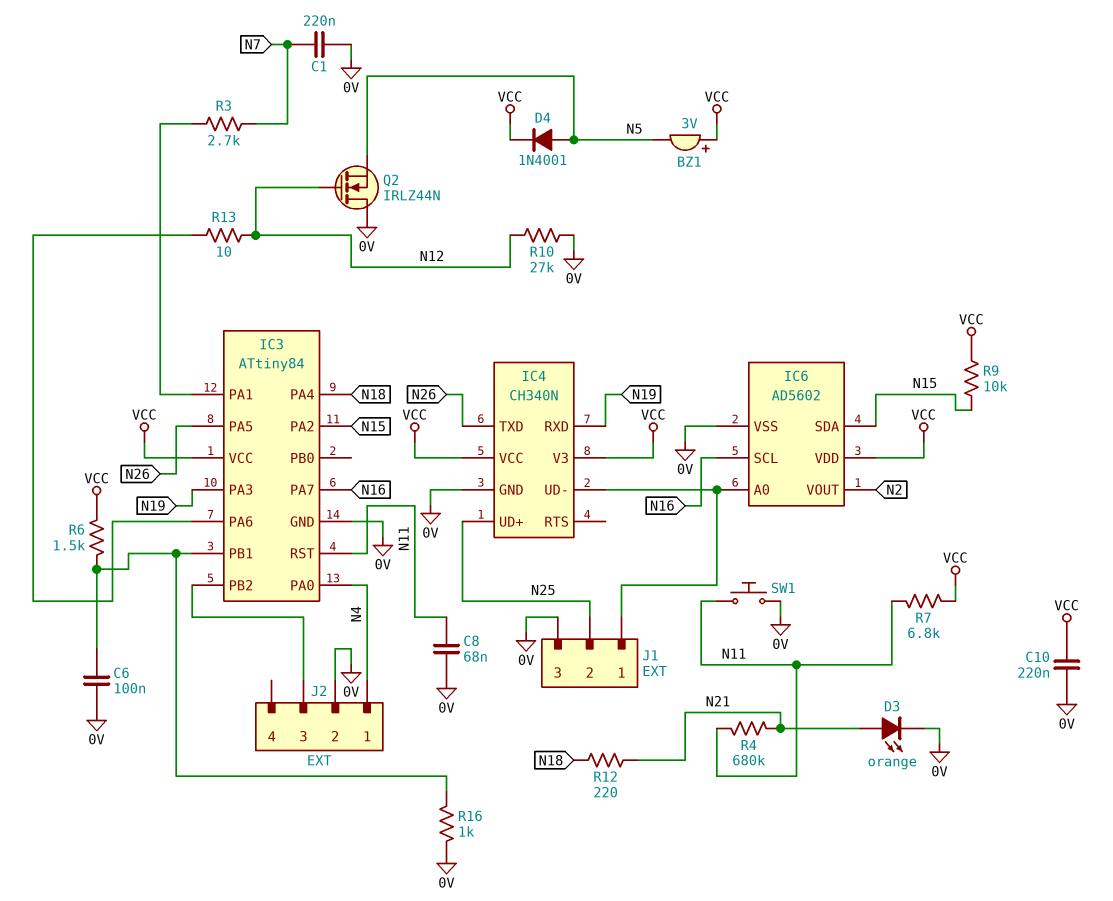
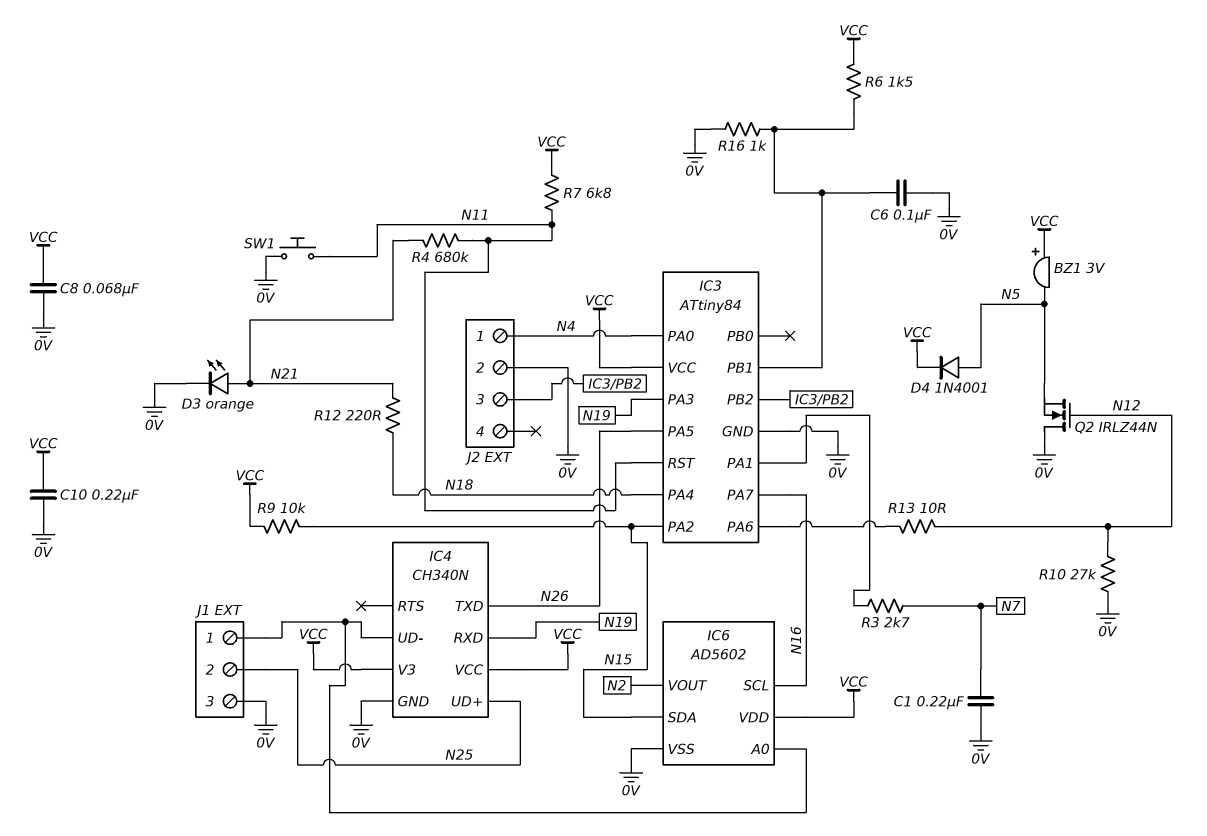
C8: 68nF (0V, N11) -> 68nF (0V, VCC)

